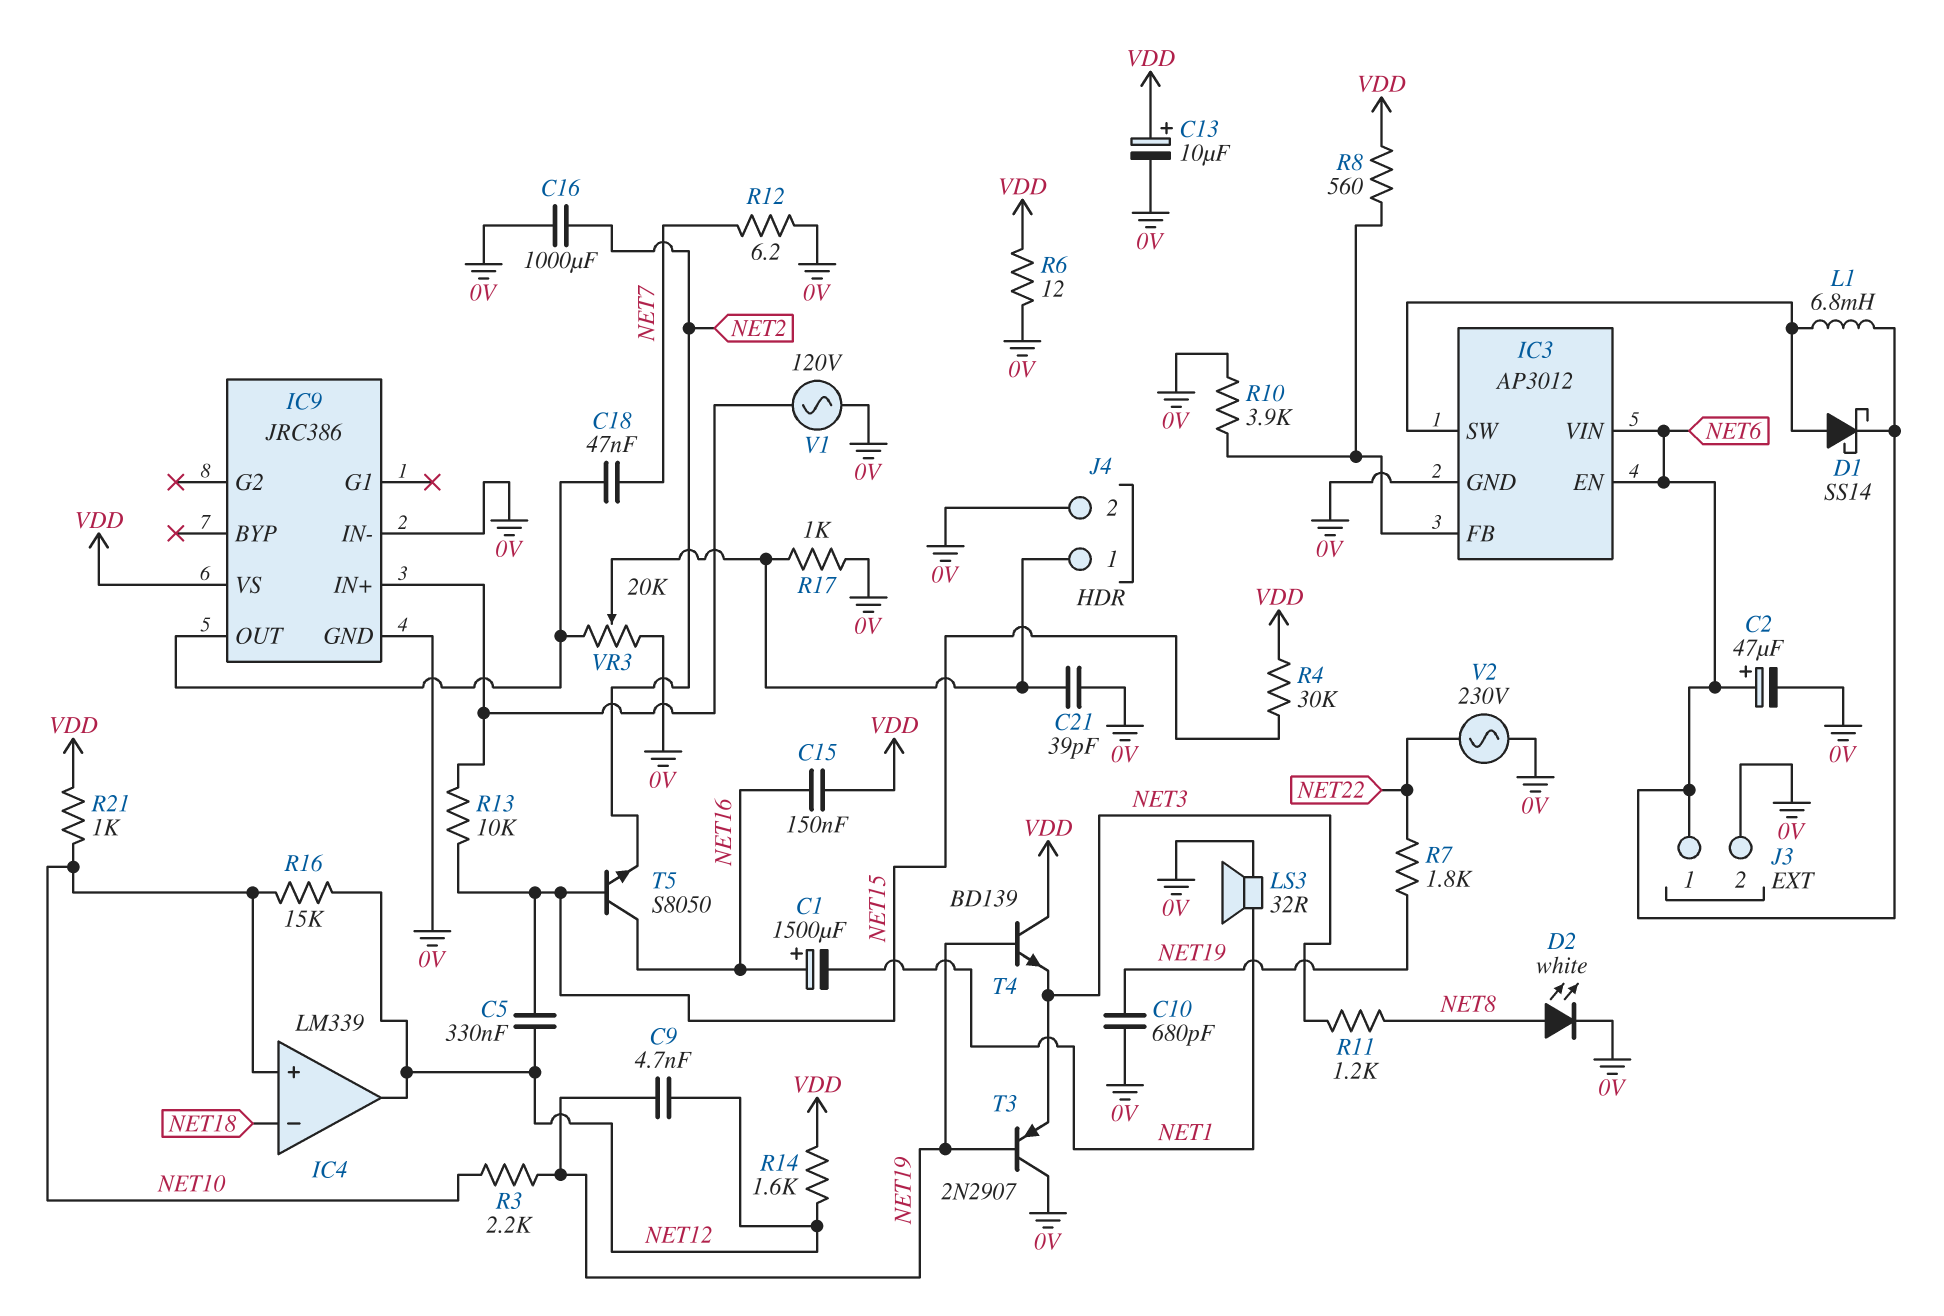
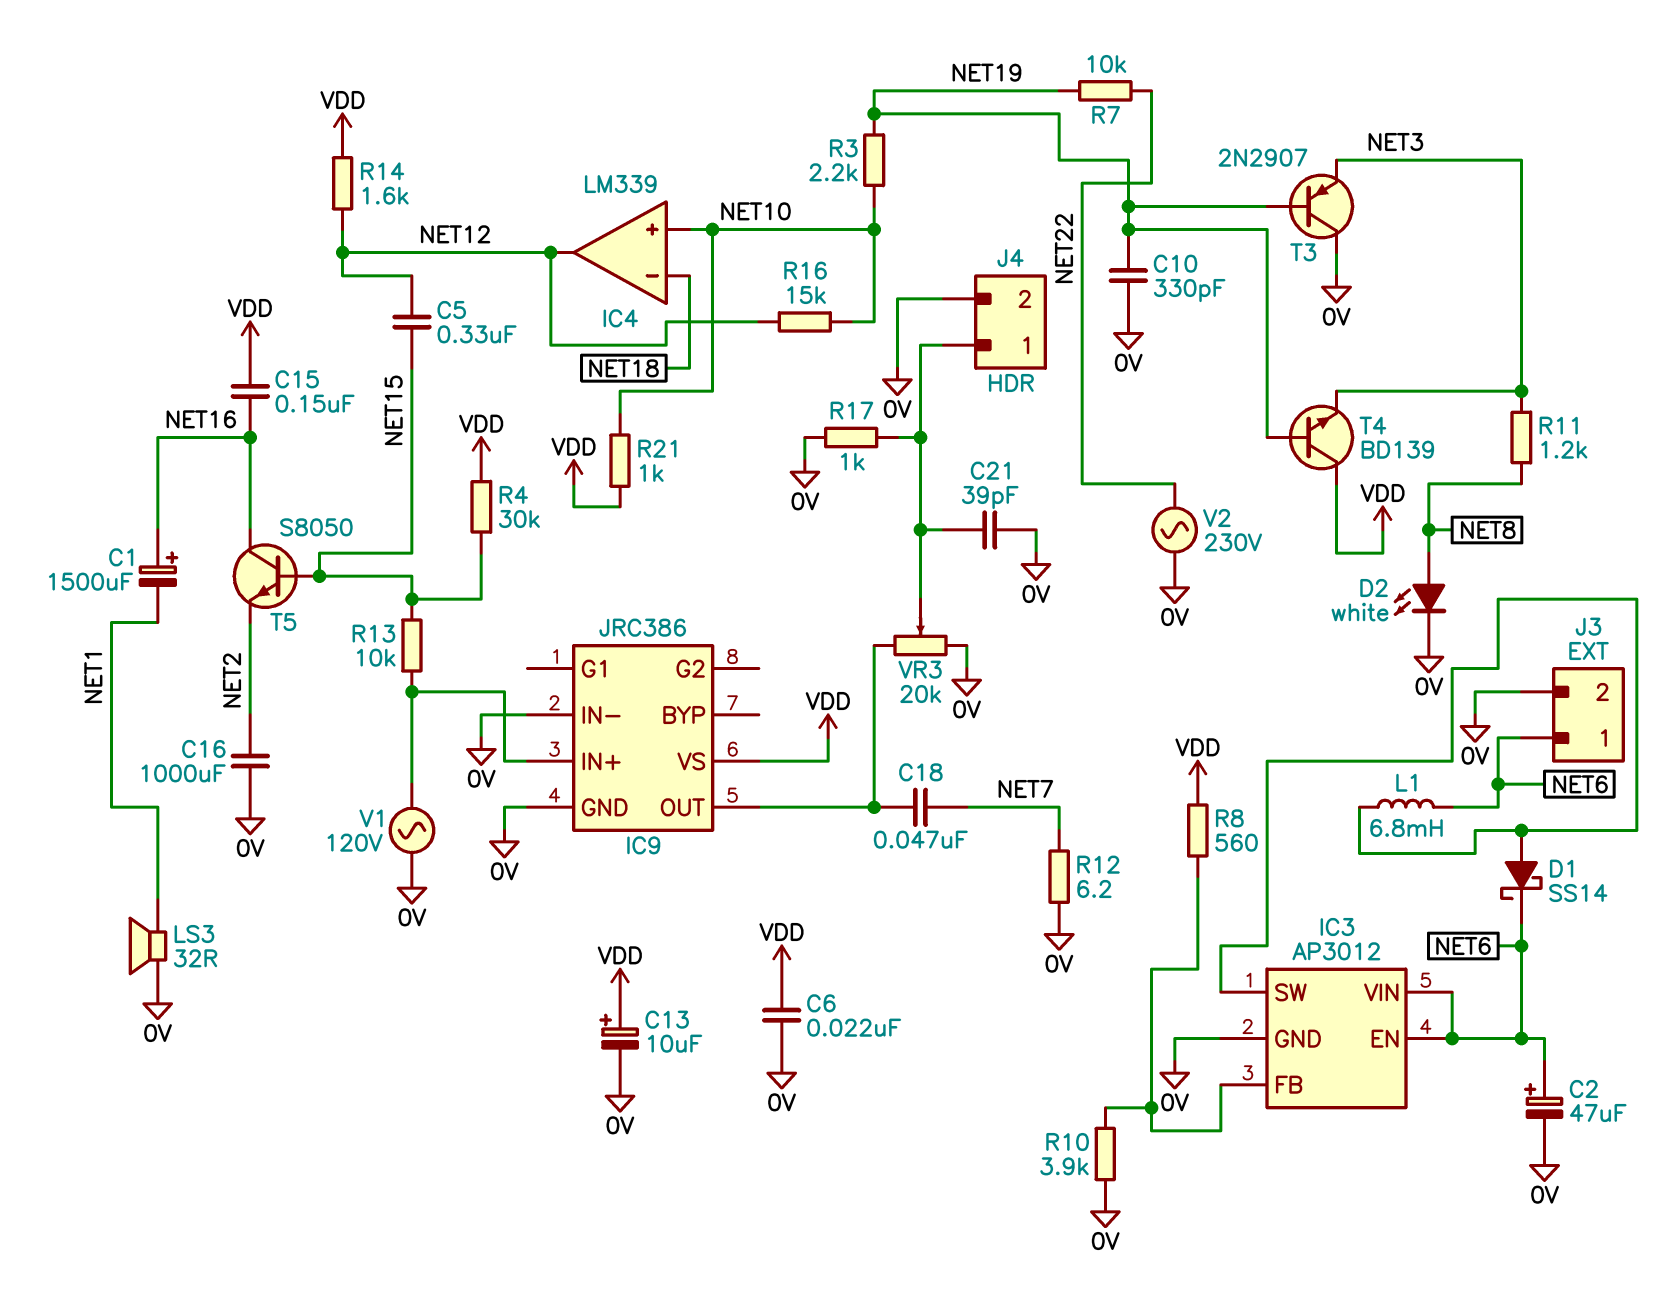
C6: none -> 22nF (0V, VDD)
C9: 4.7nF (NET12, NET19) -> none
C10: 680pF (0V, NET19) -> 330pF (0V, NET19)
R6: 12 (0V, VDD) -> none
R7: 1.8k (NET19, NET22) -> 10k (NET19, NET22)

